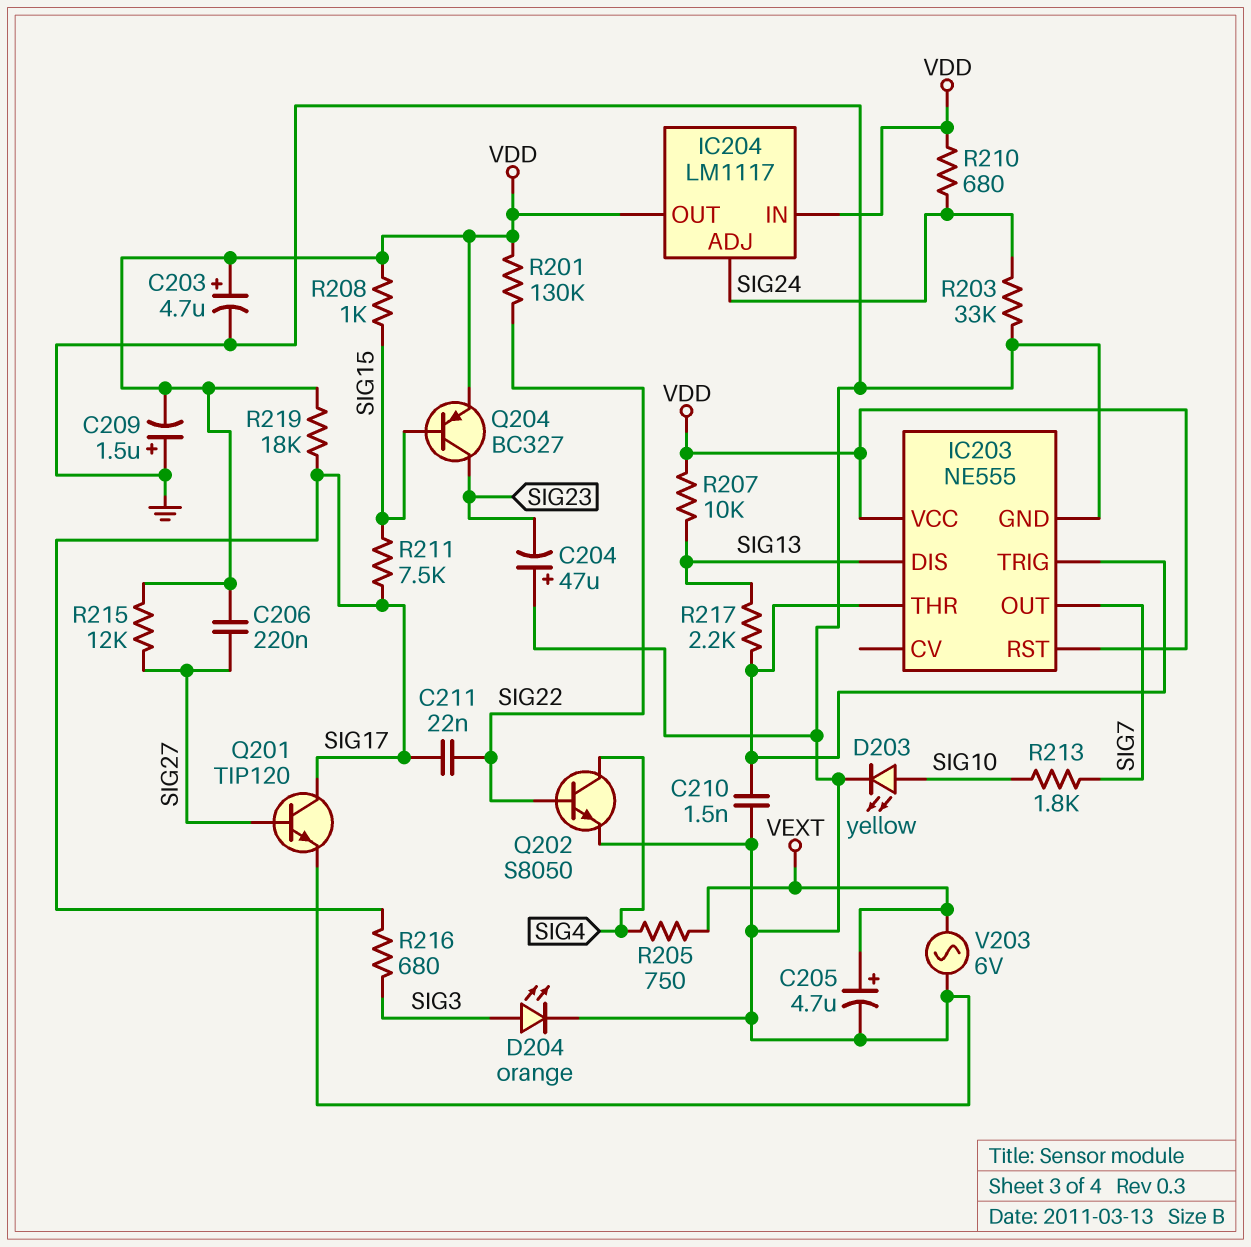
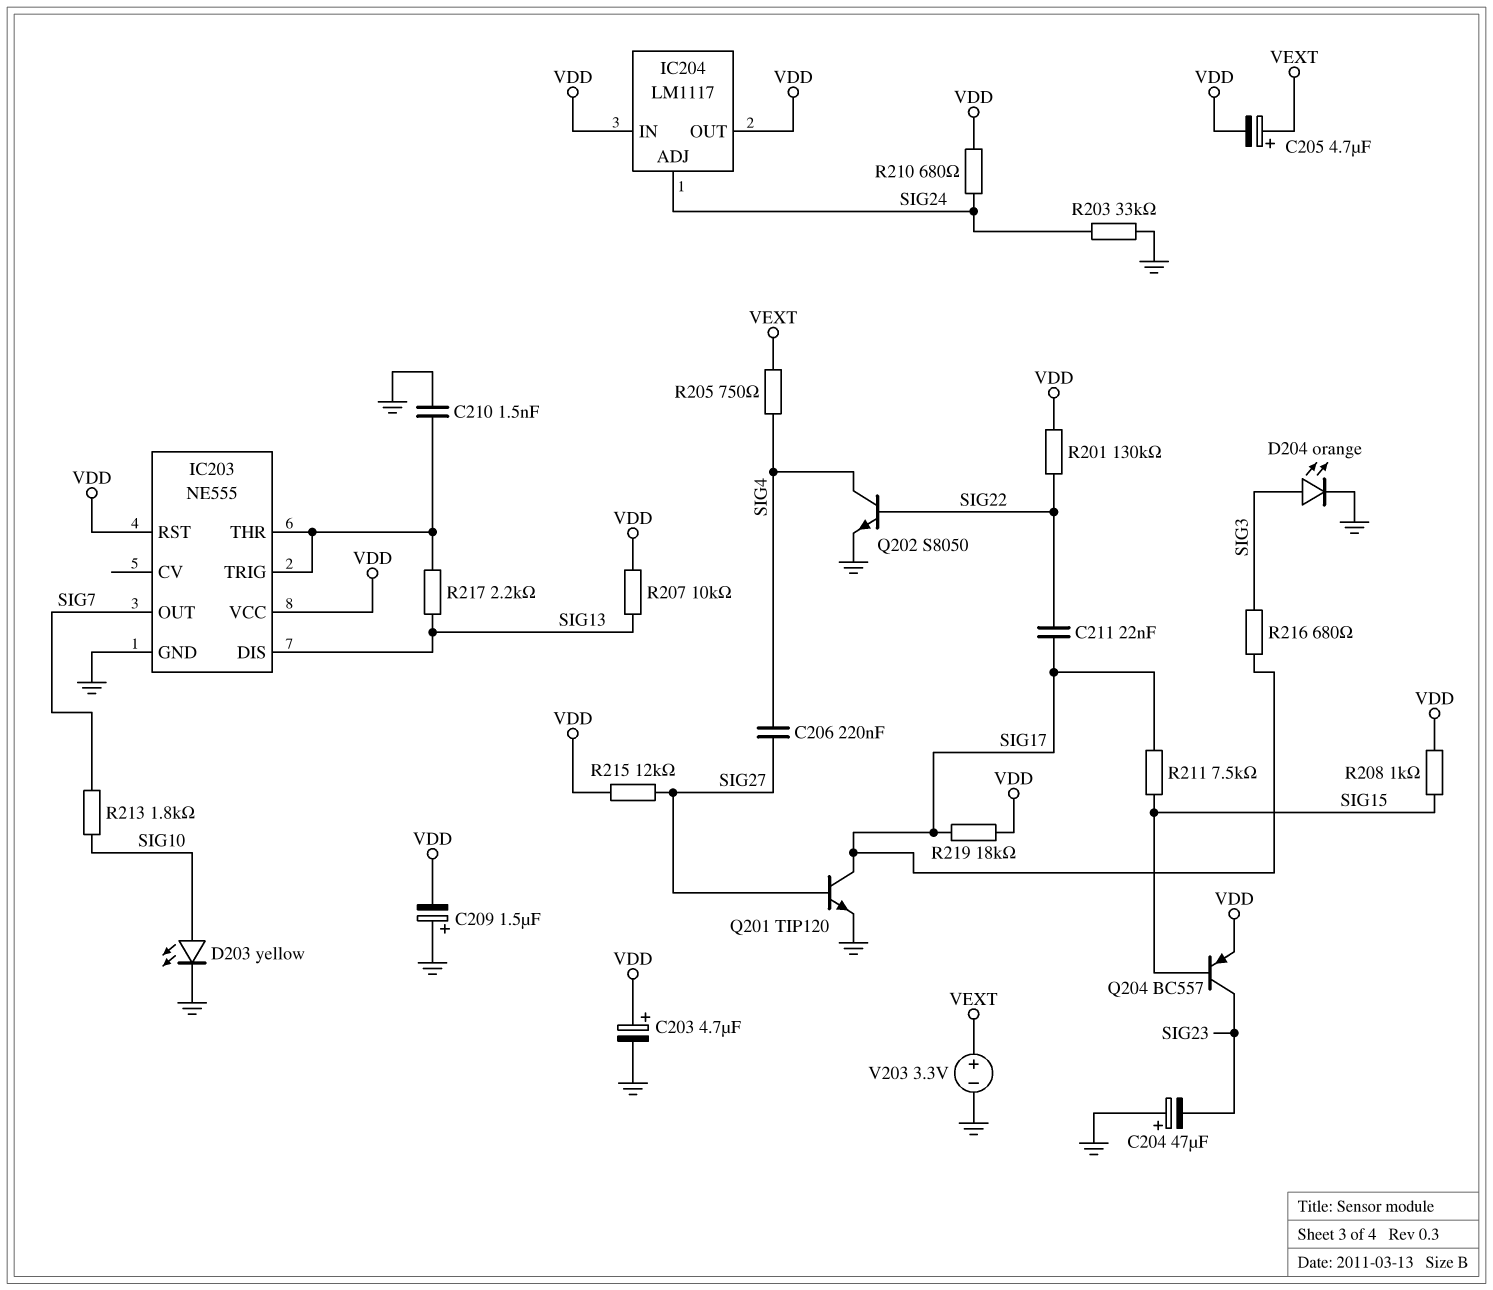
C205: 4.7uF (plus VEXT, minus GND) -> 4.7uF (plus VEXT, minus VDD)
C206: 220nF (SIG27, VDD) -> 220nF (SIG4, SIG27)
Q204: PNP BC327 (B SIG15, C SIG23, E VDD) -> PNP BC557 (B SIG15, C SIG23, E VDD)
V203: AC 6V (GND, VEXT) -> 3.3V (plus VEXT, minus GND)

